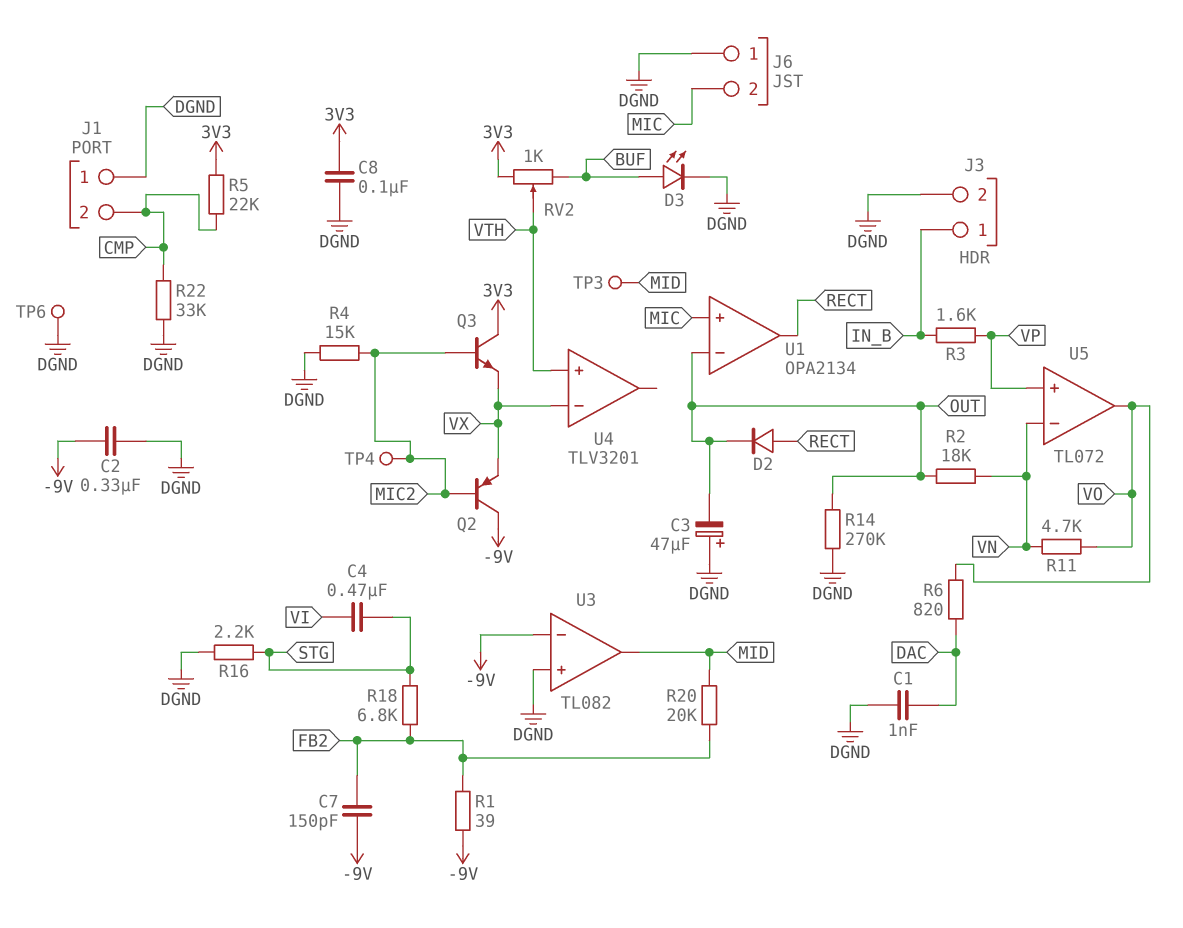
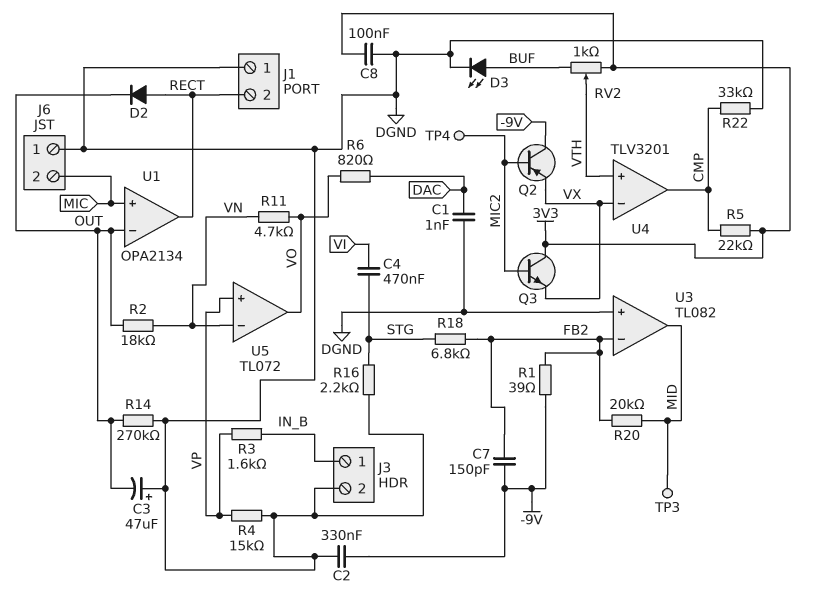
J1 pin 2: CMP -> RECT
R4: 15k (DGND, MIC2) -> 15k (DGND, VP)
TP6: test point (DGND) -> none
U3 pin in-: -9V -> FB2
U4 pin out: none -> CMP

